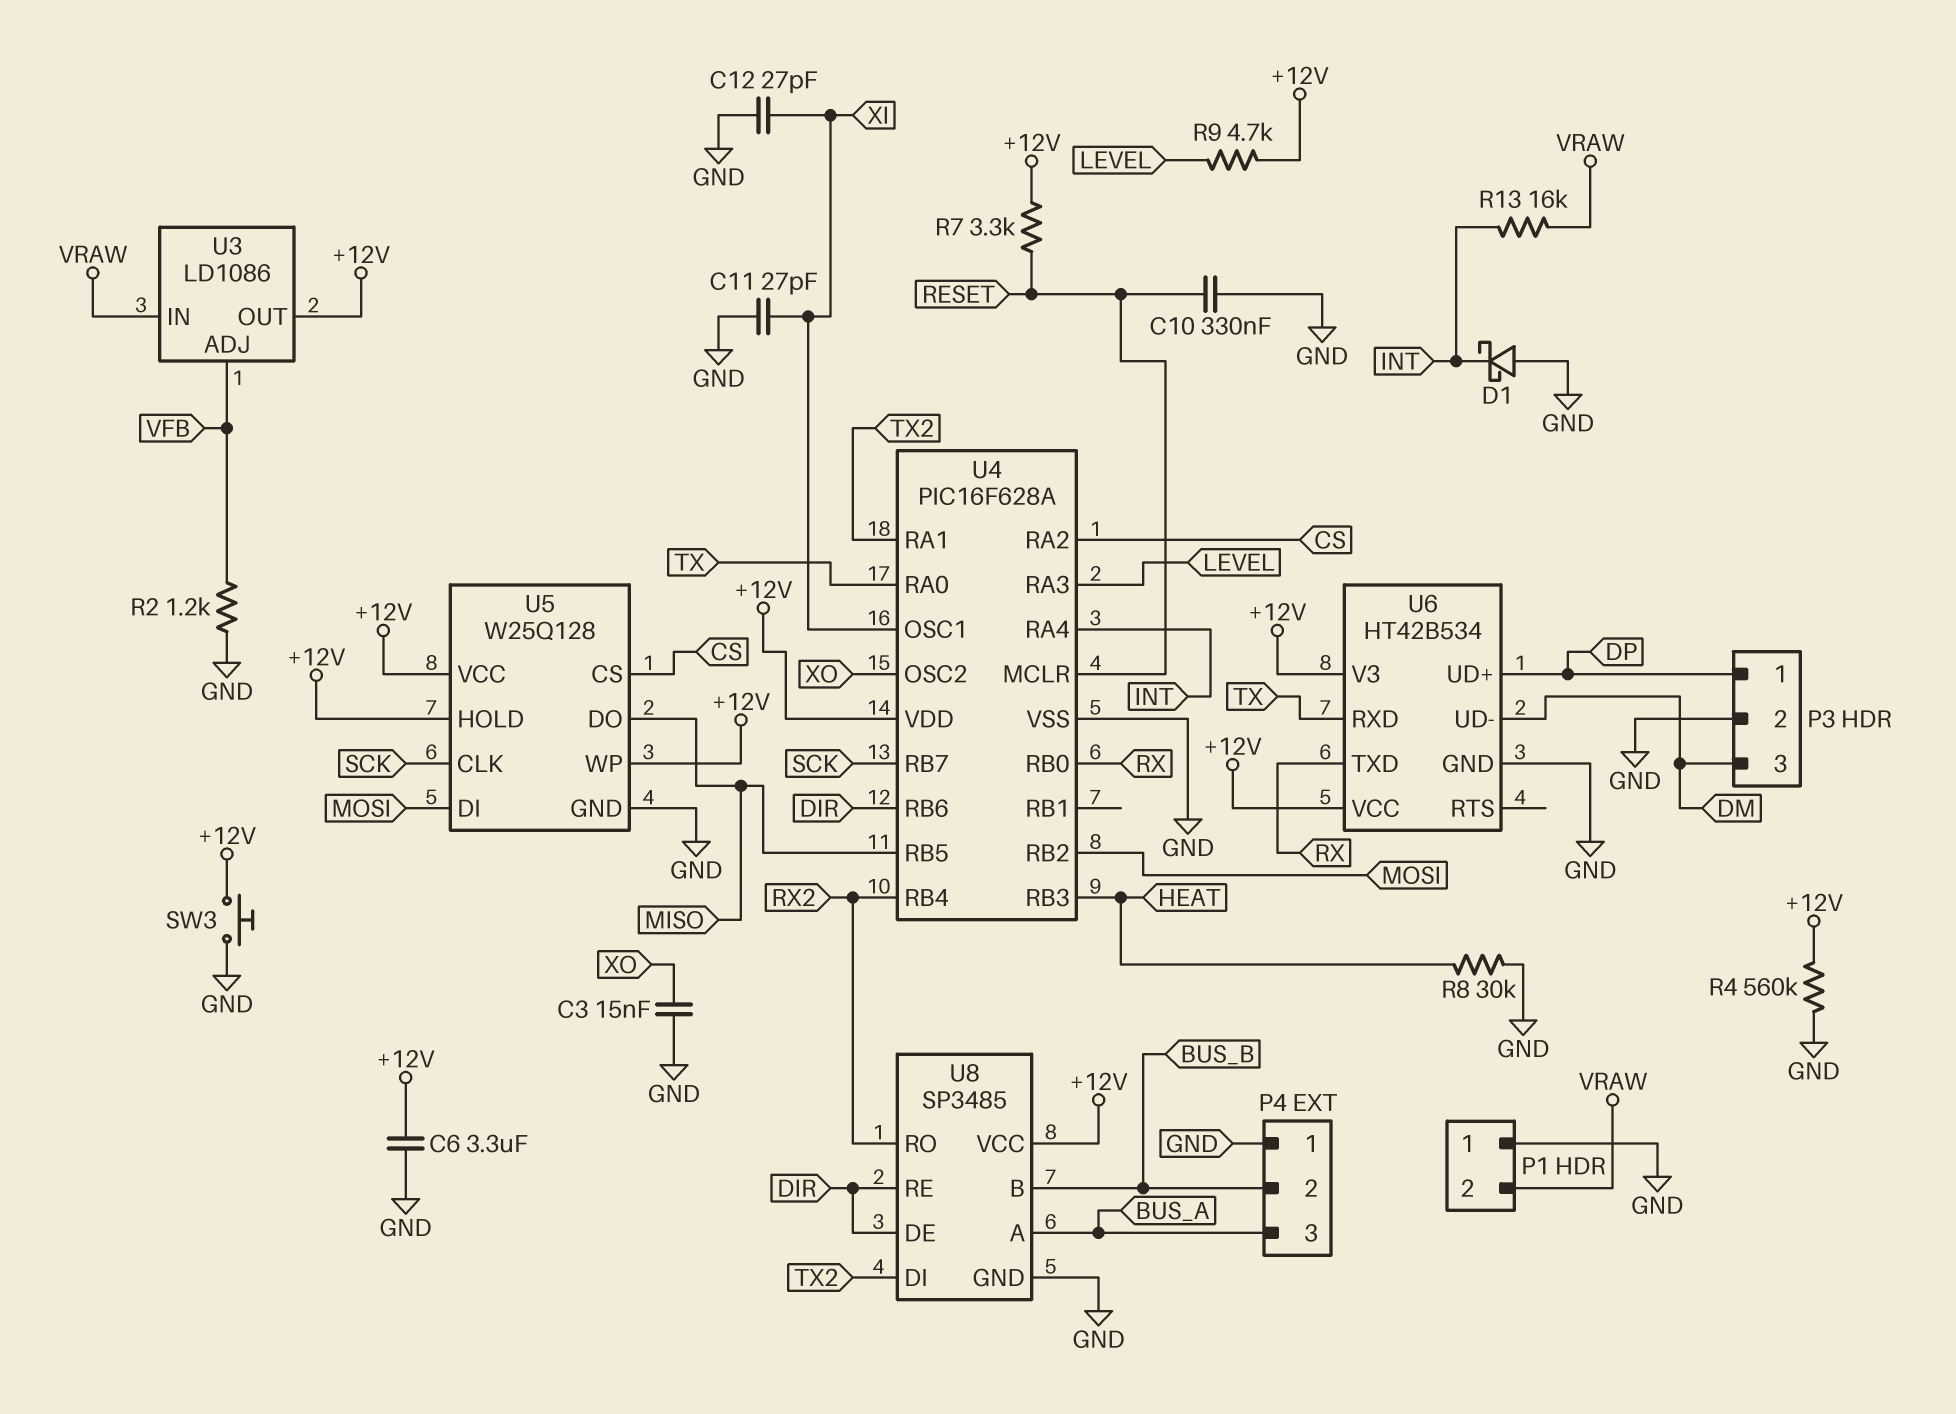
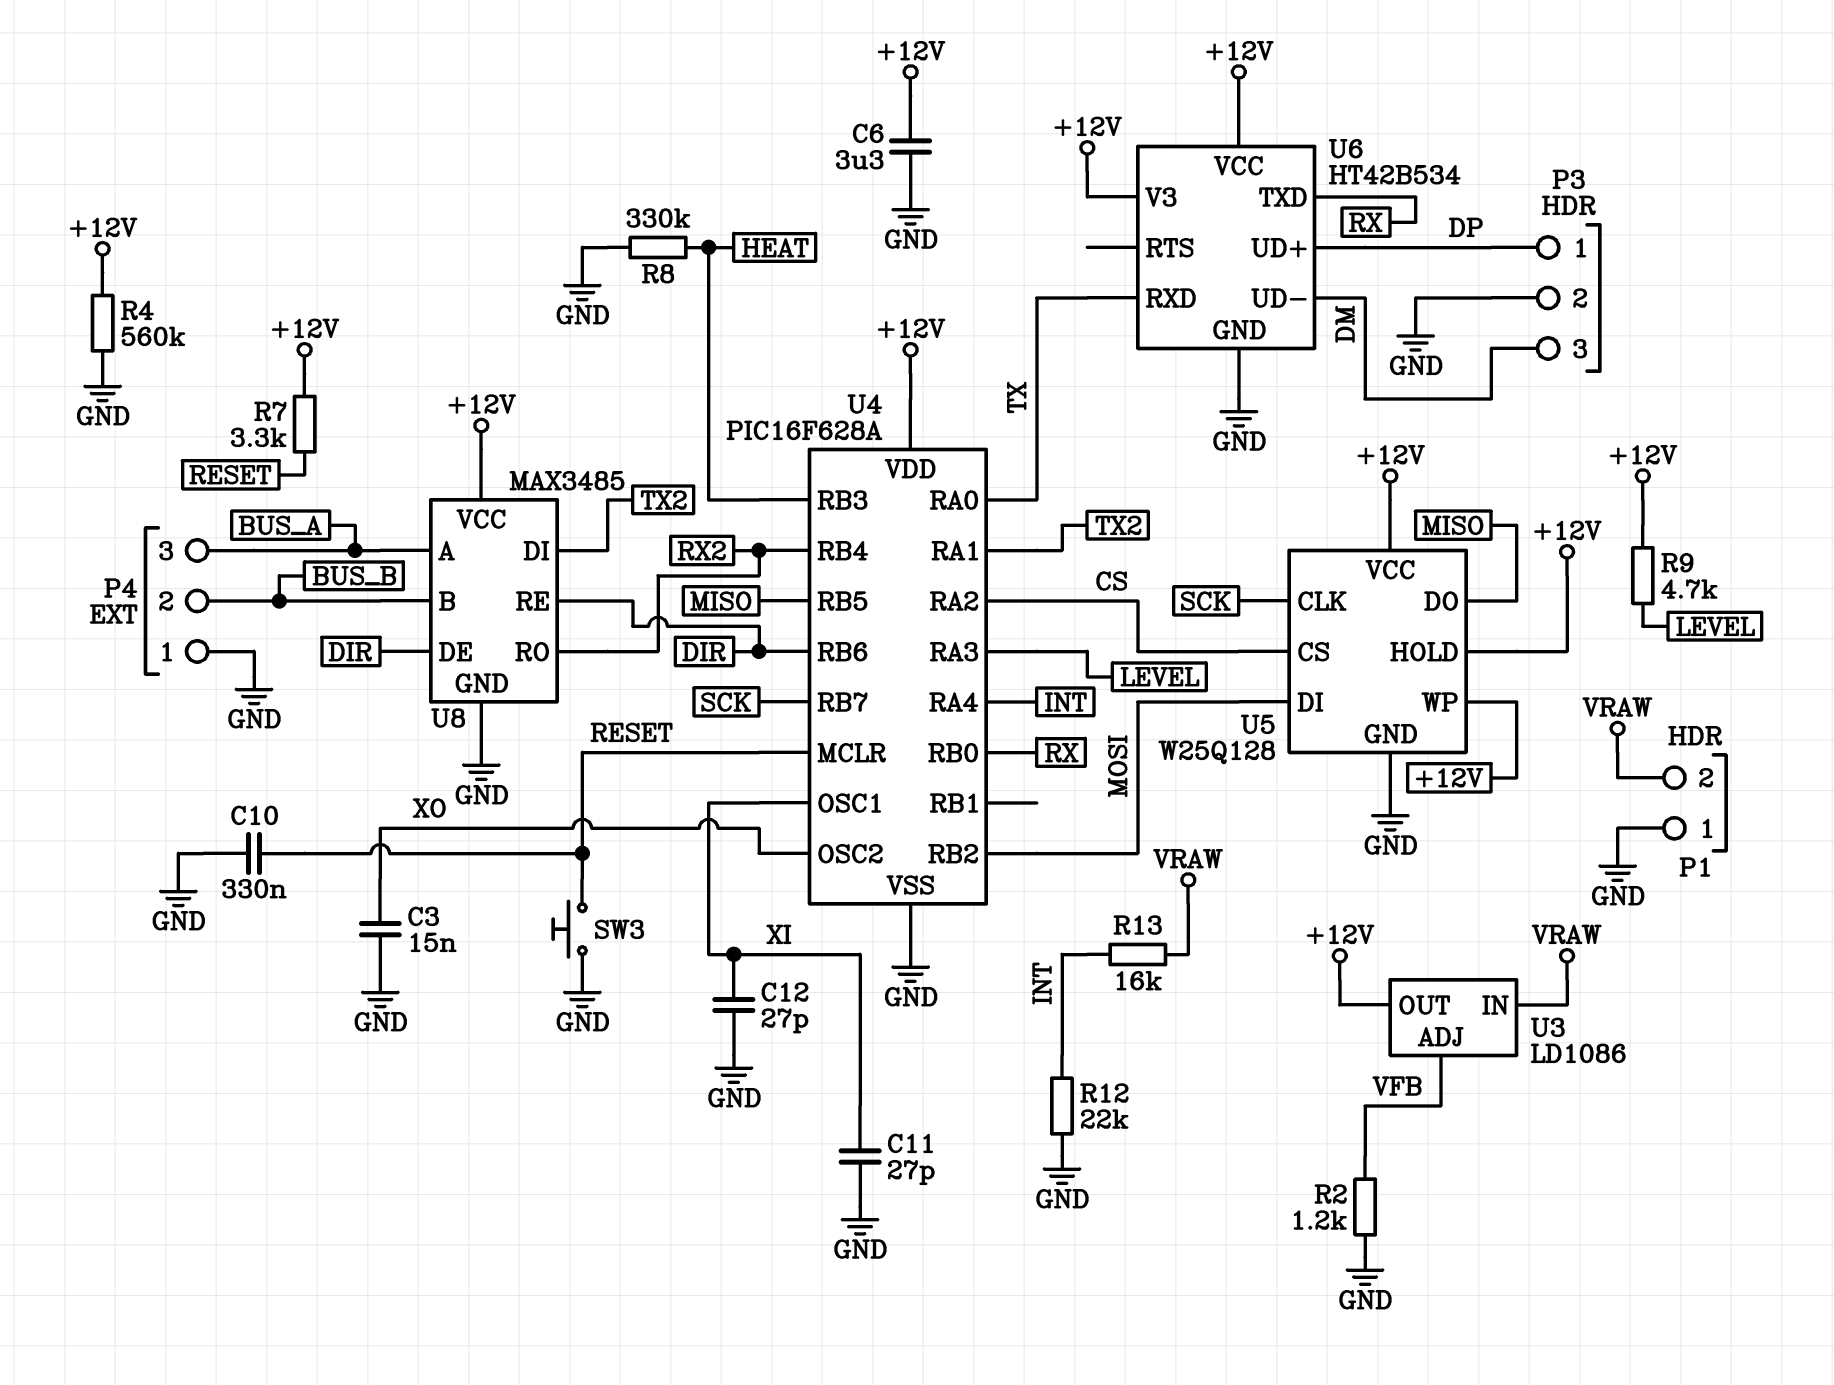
D1: schottky (A GND, K INT) -> none
R8: 30k (GND, HEAT) -> 330k (GND, HEAT)
R12: none -> 22k (GND, INT)
SW3: button (+12V, GND) -> button (GND, RESET)
U8: SP3485 -> MAX3485

